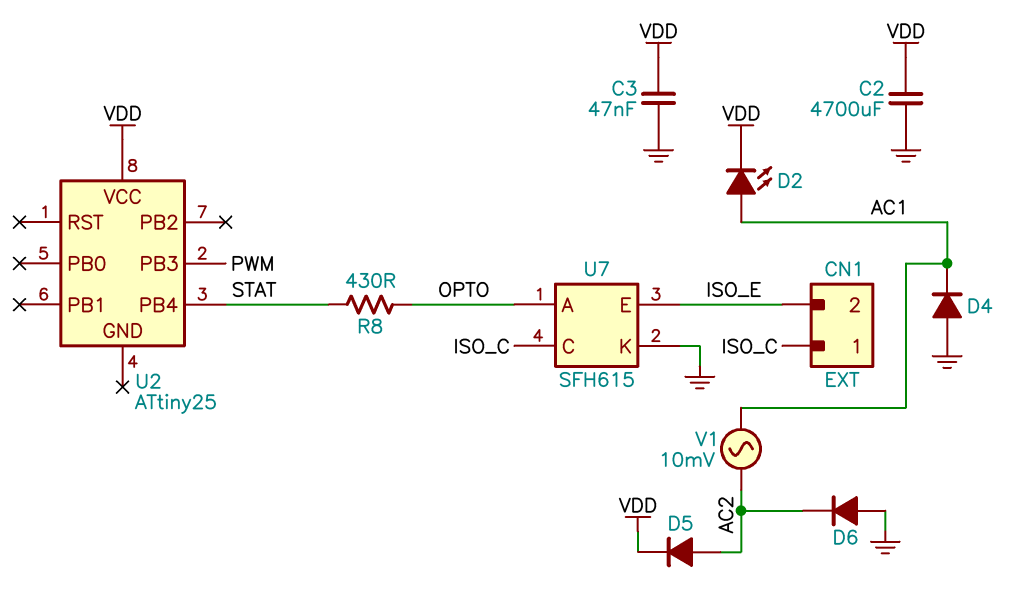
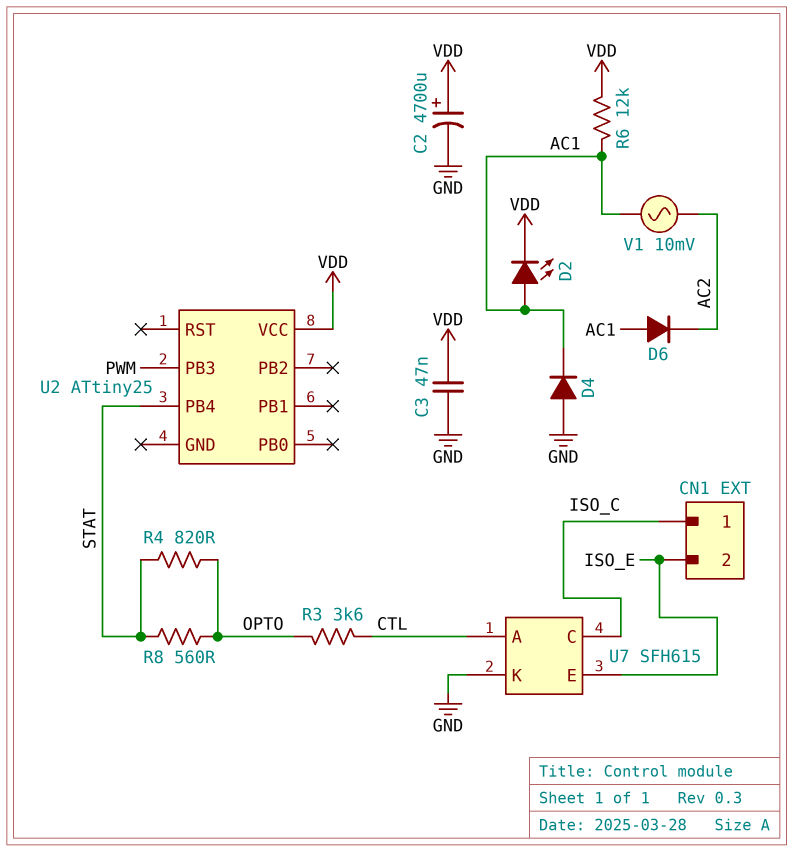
C2: 4700uF (GND, VDD) -> 4700uF (plus VDD, minus GND)
D5: diode (A AC2, K VDD) -> none
D6: diode (A GND, K AC2) -> diode (A AC1, K AC2)
R3: none -> 3.6k (CTL, OPTO)
R4: none -> 820 (OPTO, STAT)
R6: none -> 12k (AC1, VDD)
R8: 430 (OPTO, STAT) -> 560 (OPTO, STAT)
U7 pin A: OPTO -> CTL

